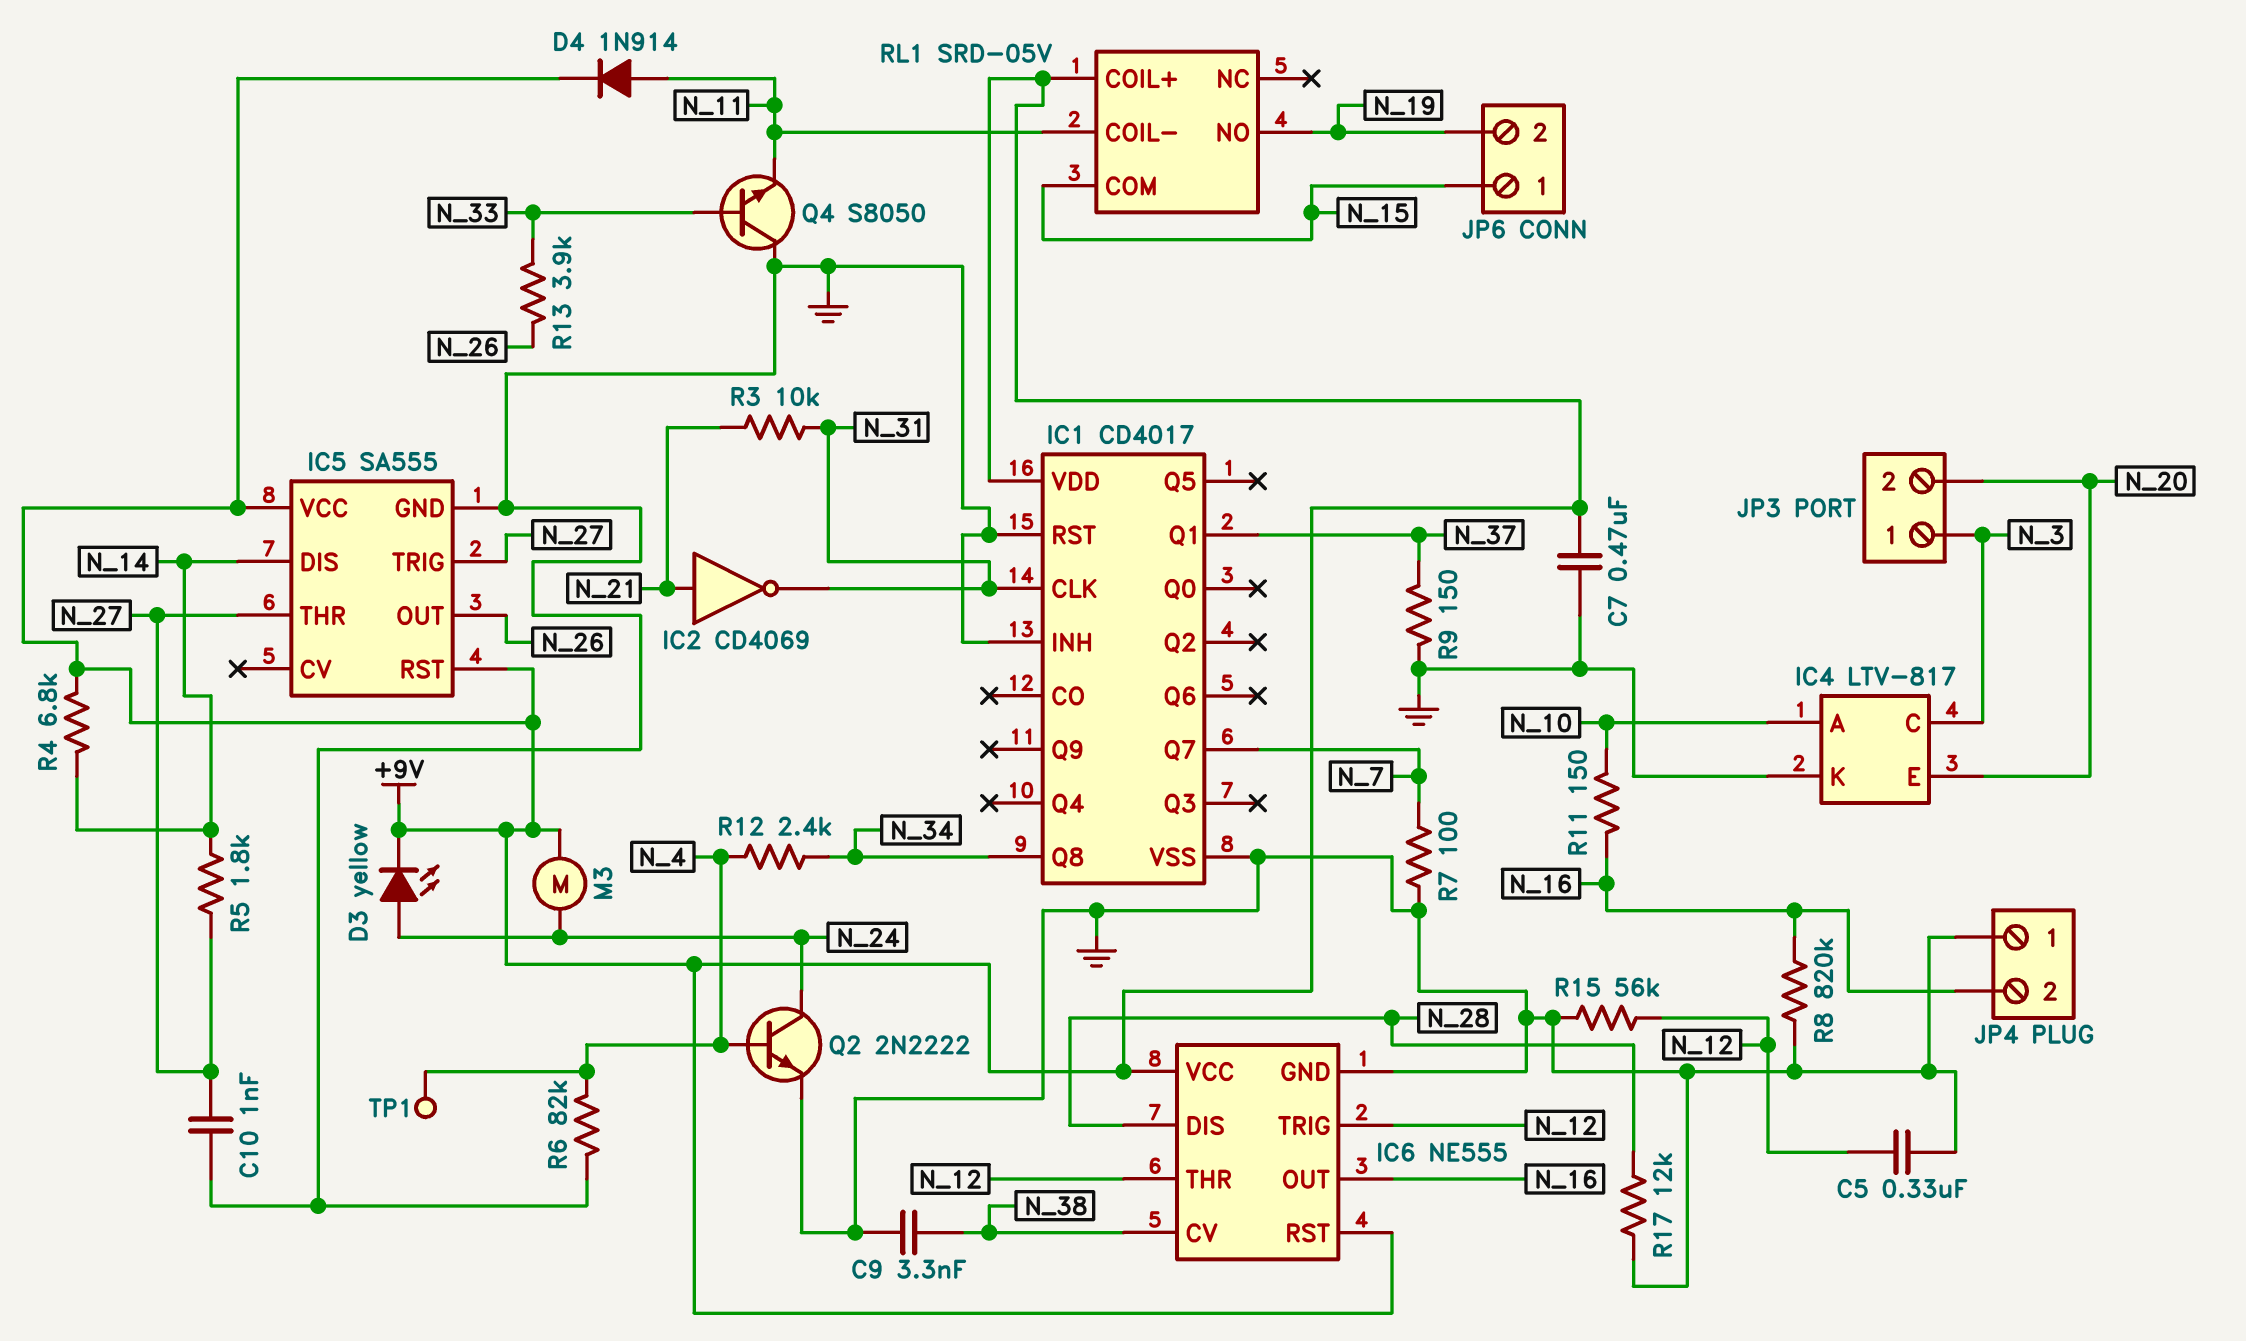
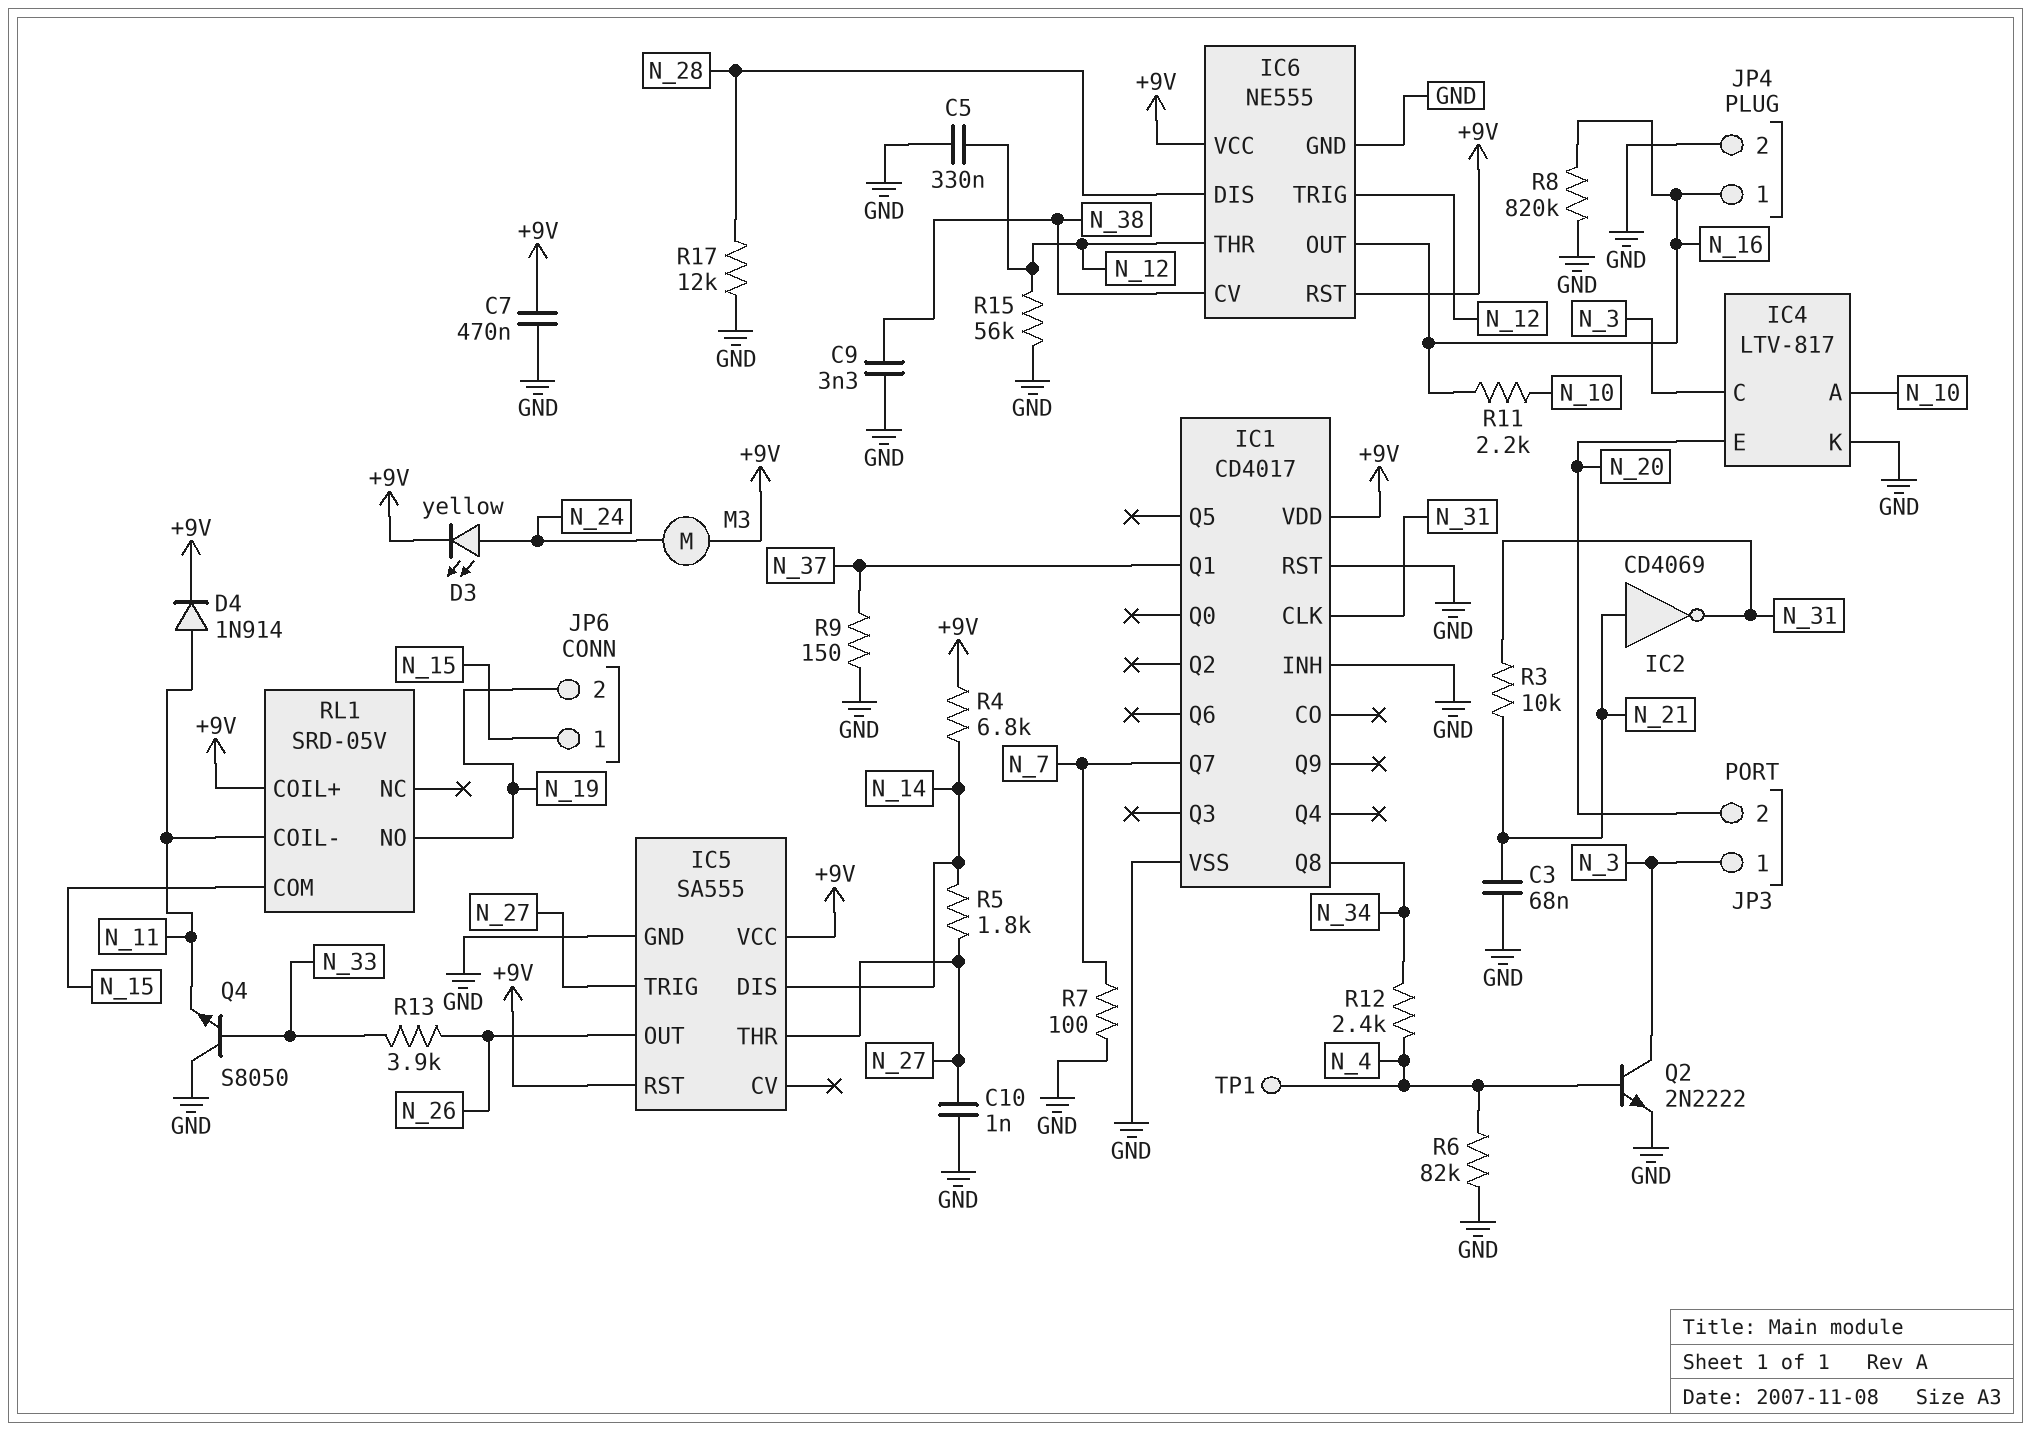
C3: none -> 68nF (GND, N_21)
JP4 pin 1: GND -> N_16
JP4 pin 2: N_16 -> GND
Q2: NPN 2N2222 (B N_4, C N_24, E GND) -> NPN 2N2222 (B N_4, C N_3, E GND)
R11: 150 (N_10, N_16) -> 2.2k (N_10, N_16)

